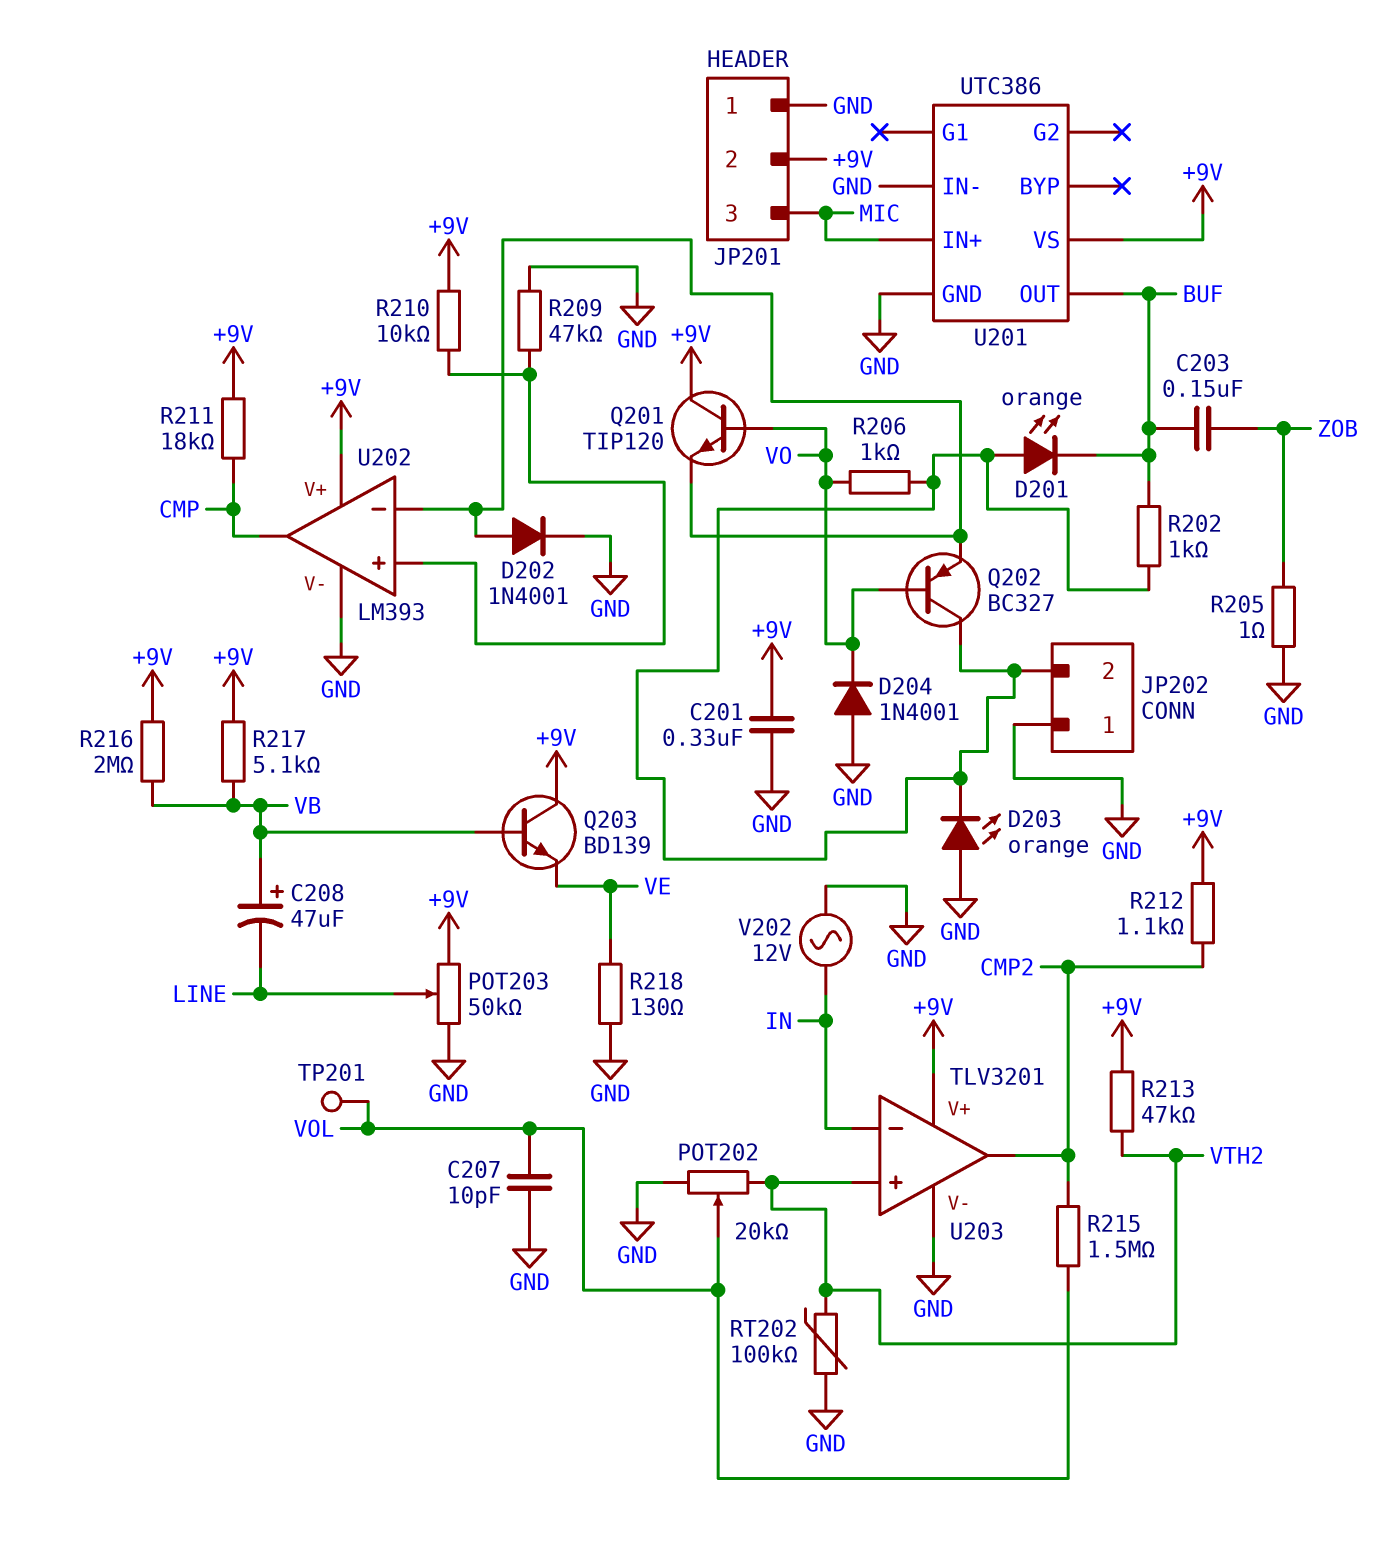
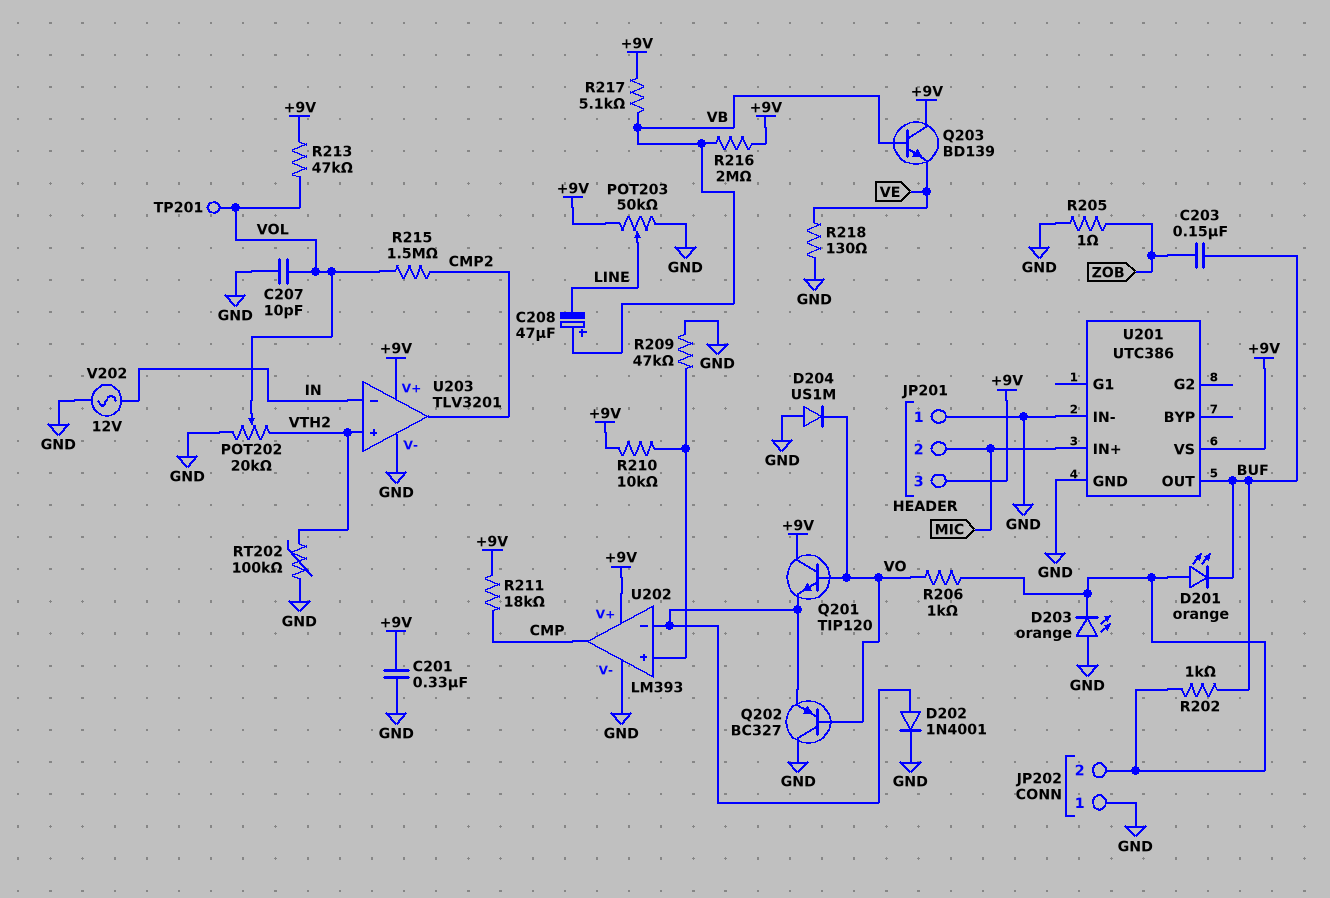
D204: diode 1N4001 (A GND, K VO) -> diode US1M (A GND, K VO)
JP201 pin 2: +9V -> MIC
JP201 pin 3: MIC -> +9V
Q202: PNP BC327 (B VO, C JP202/2, E U202/in-) -> PNP BC327 (B VO, C GND, E U202/in-)
R212: 1.1k (+9V, CMP2) -> none
R213: 47k (+9V, VTH2) -> 47k (+9V, VOL)

